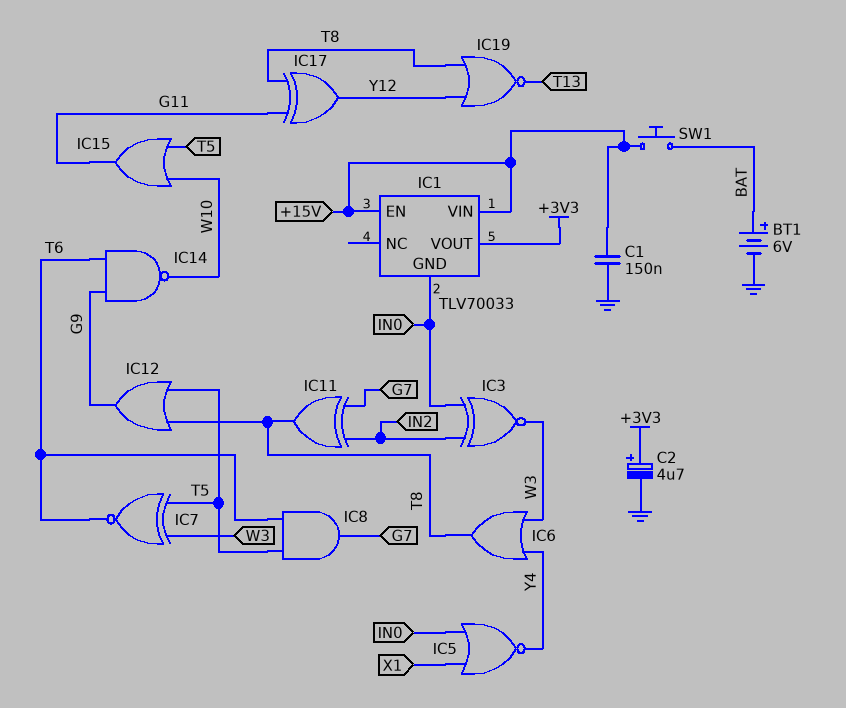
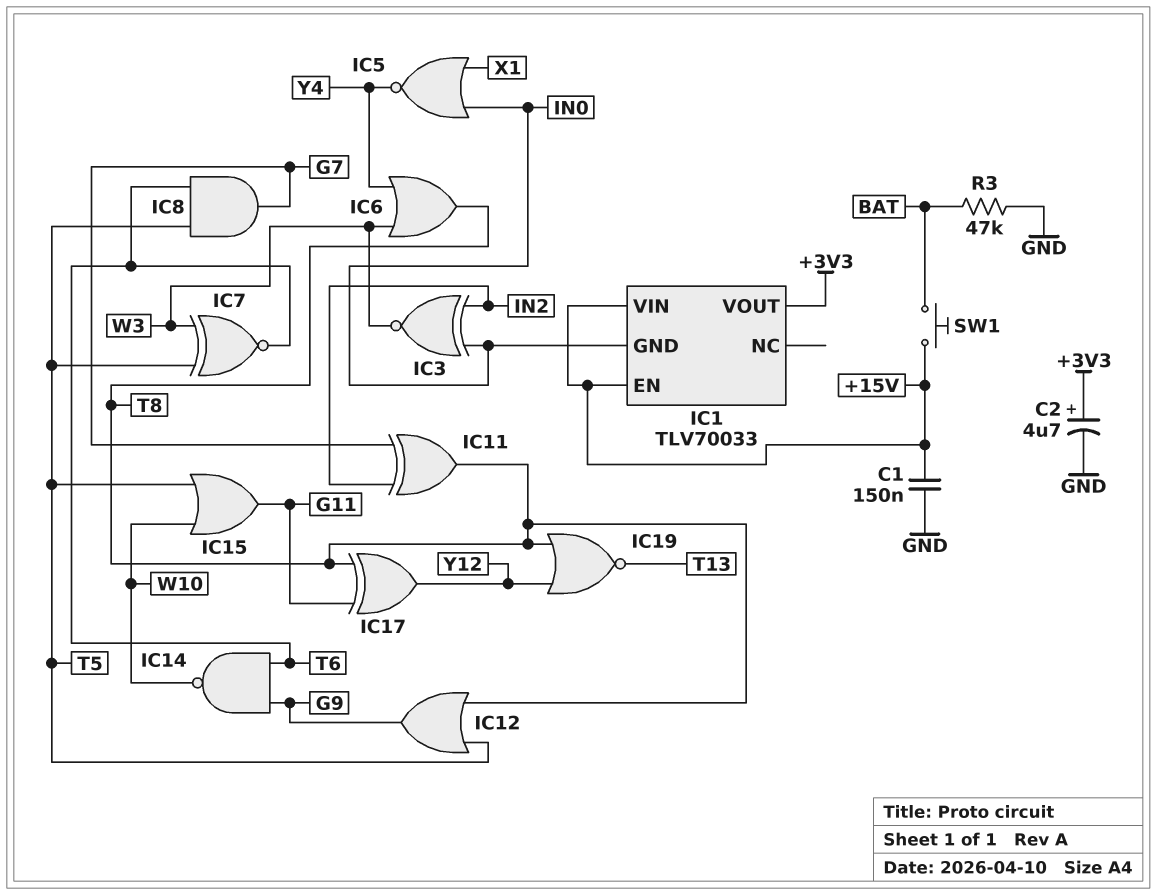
BT1: 6V (plus BAT, minus GND) -> none
R3: none -> 47k (BAT, GND)

